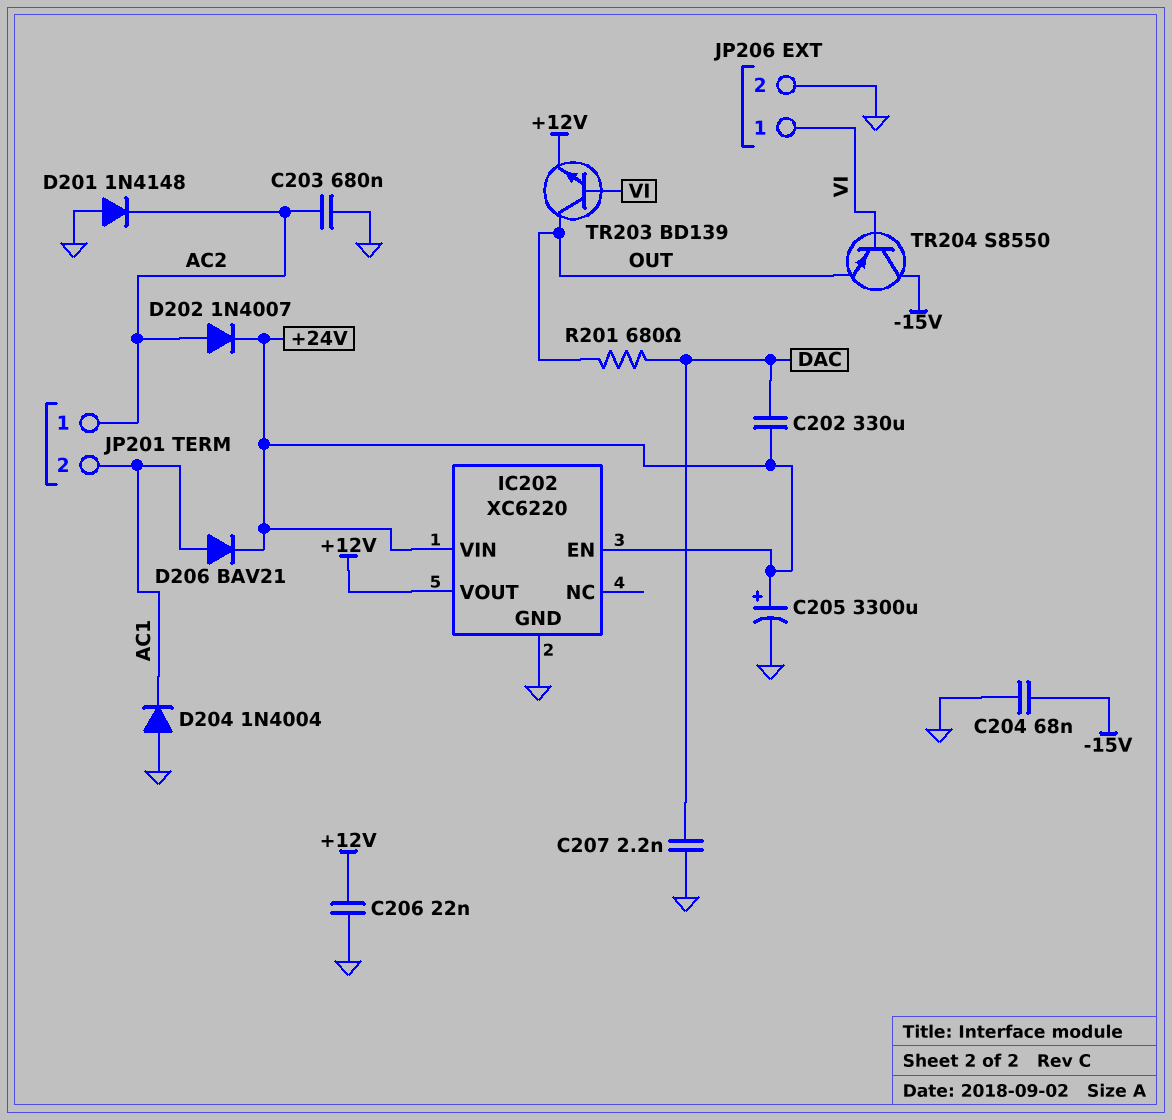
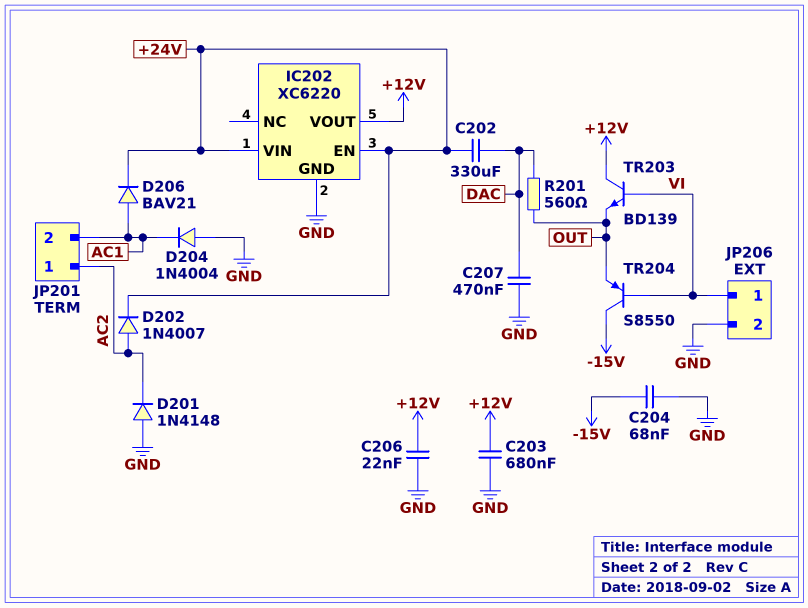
C203: 680nF (AC2, GND) -> 680nF (+12V, GND)
C205: 3300uF (plus +24V, minus GND) -> none
C207: 2.2nF (DAC, GND) -> 470nF (DAC, GND)
R201: 680 (DAC, OUT) -> 560 (DAC, OUT)
TR203: NPN BD139 (B VI, C OUT, E +12V) -> NPN BD139 (B VI, C +12V, E OUT)

